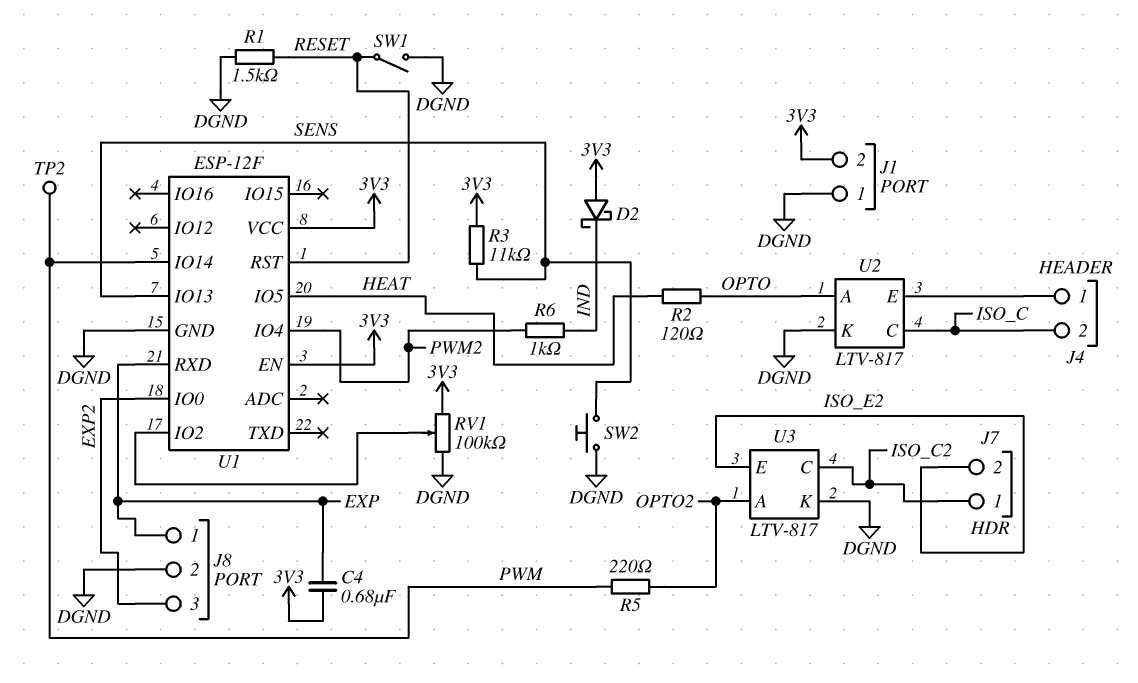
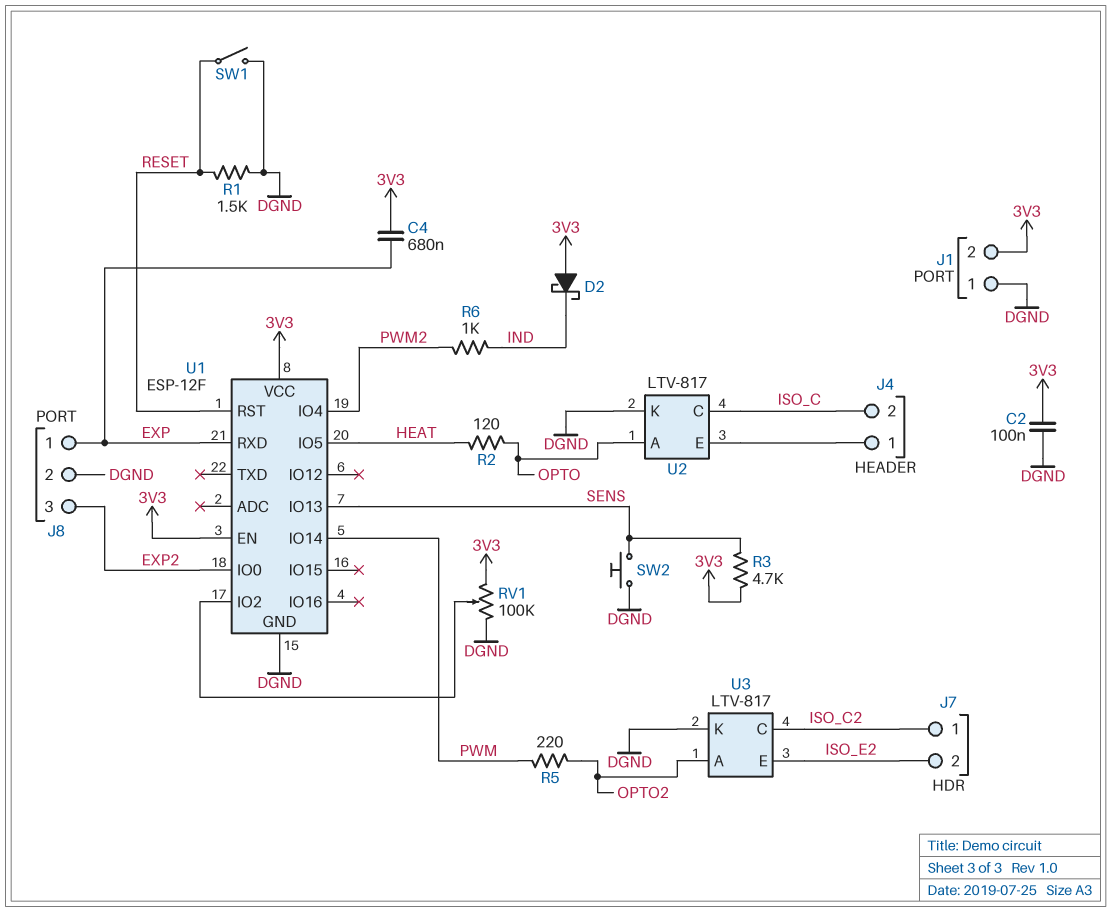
C2: none -> 100nF (3V3, DGND)
R3: 11k (3V3, SENS) -> 4.7k (3V3, SENS)
TP2: test point (PWM) -> none

